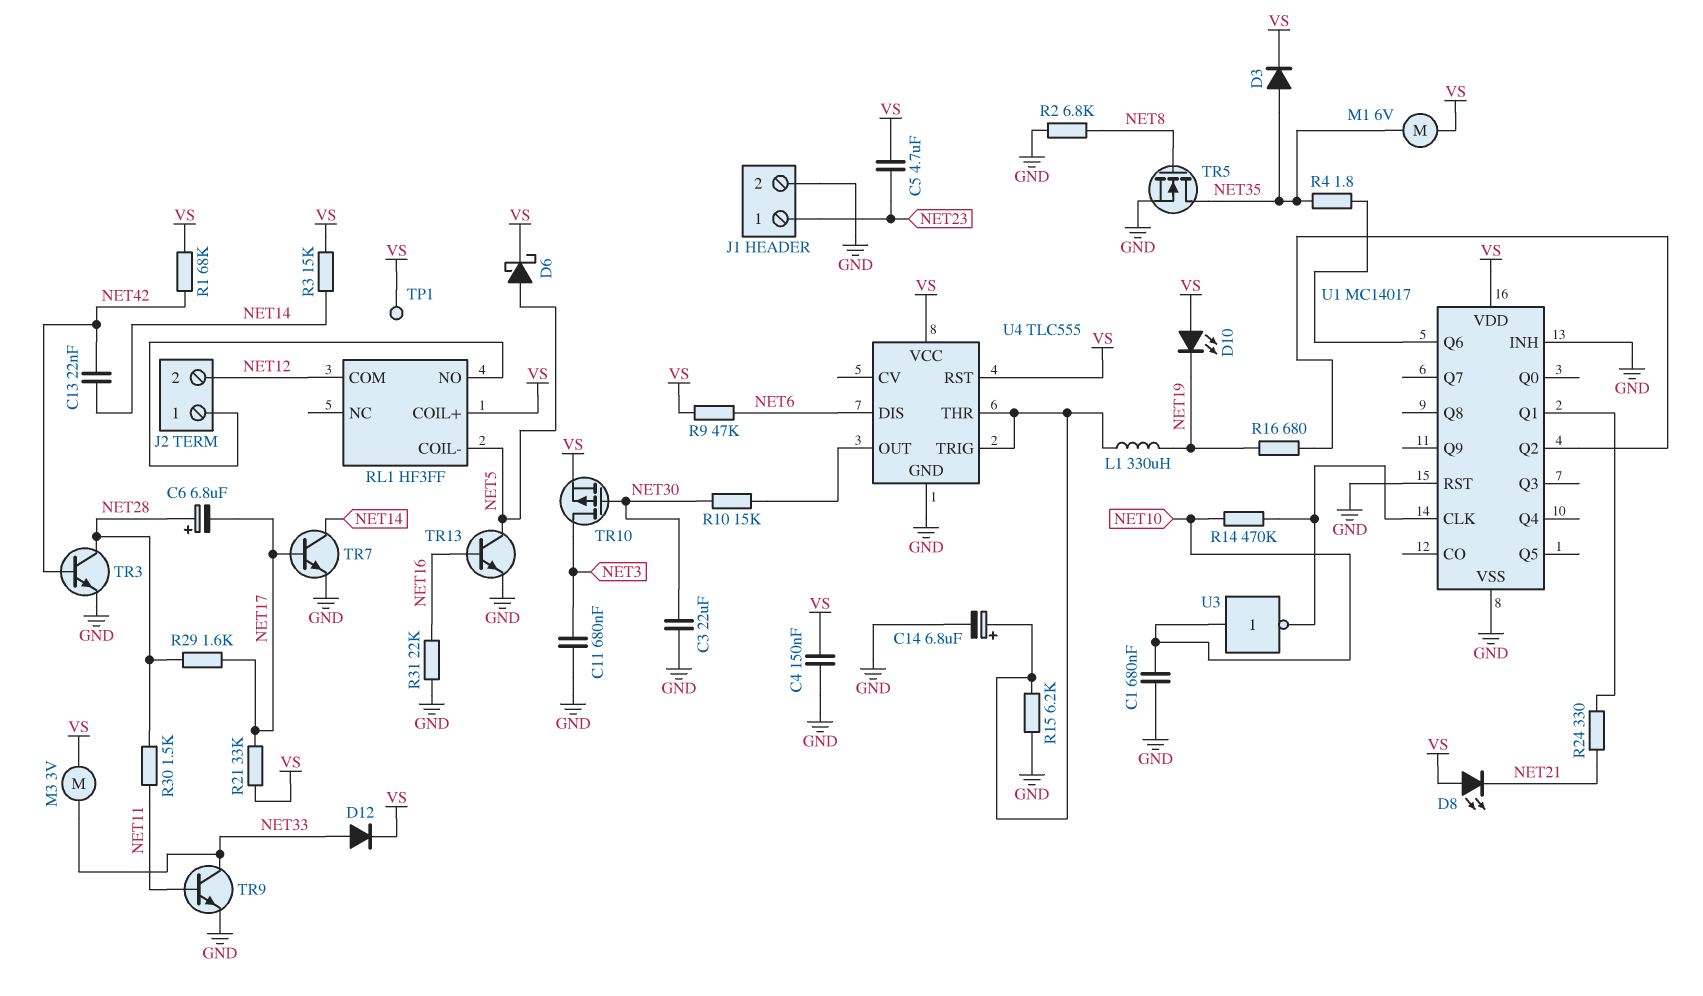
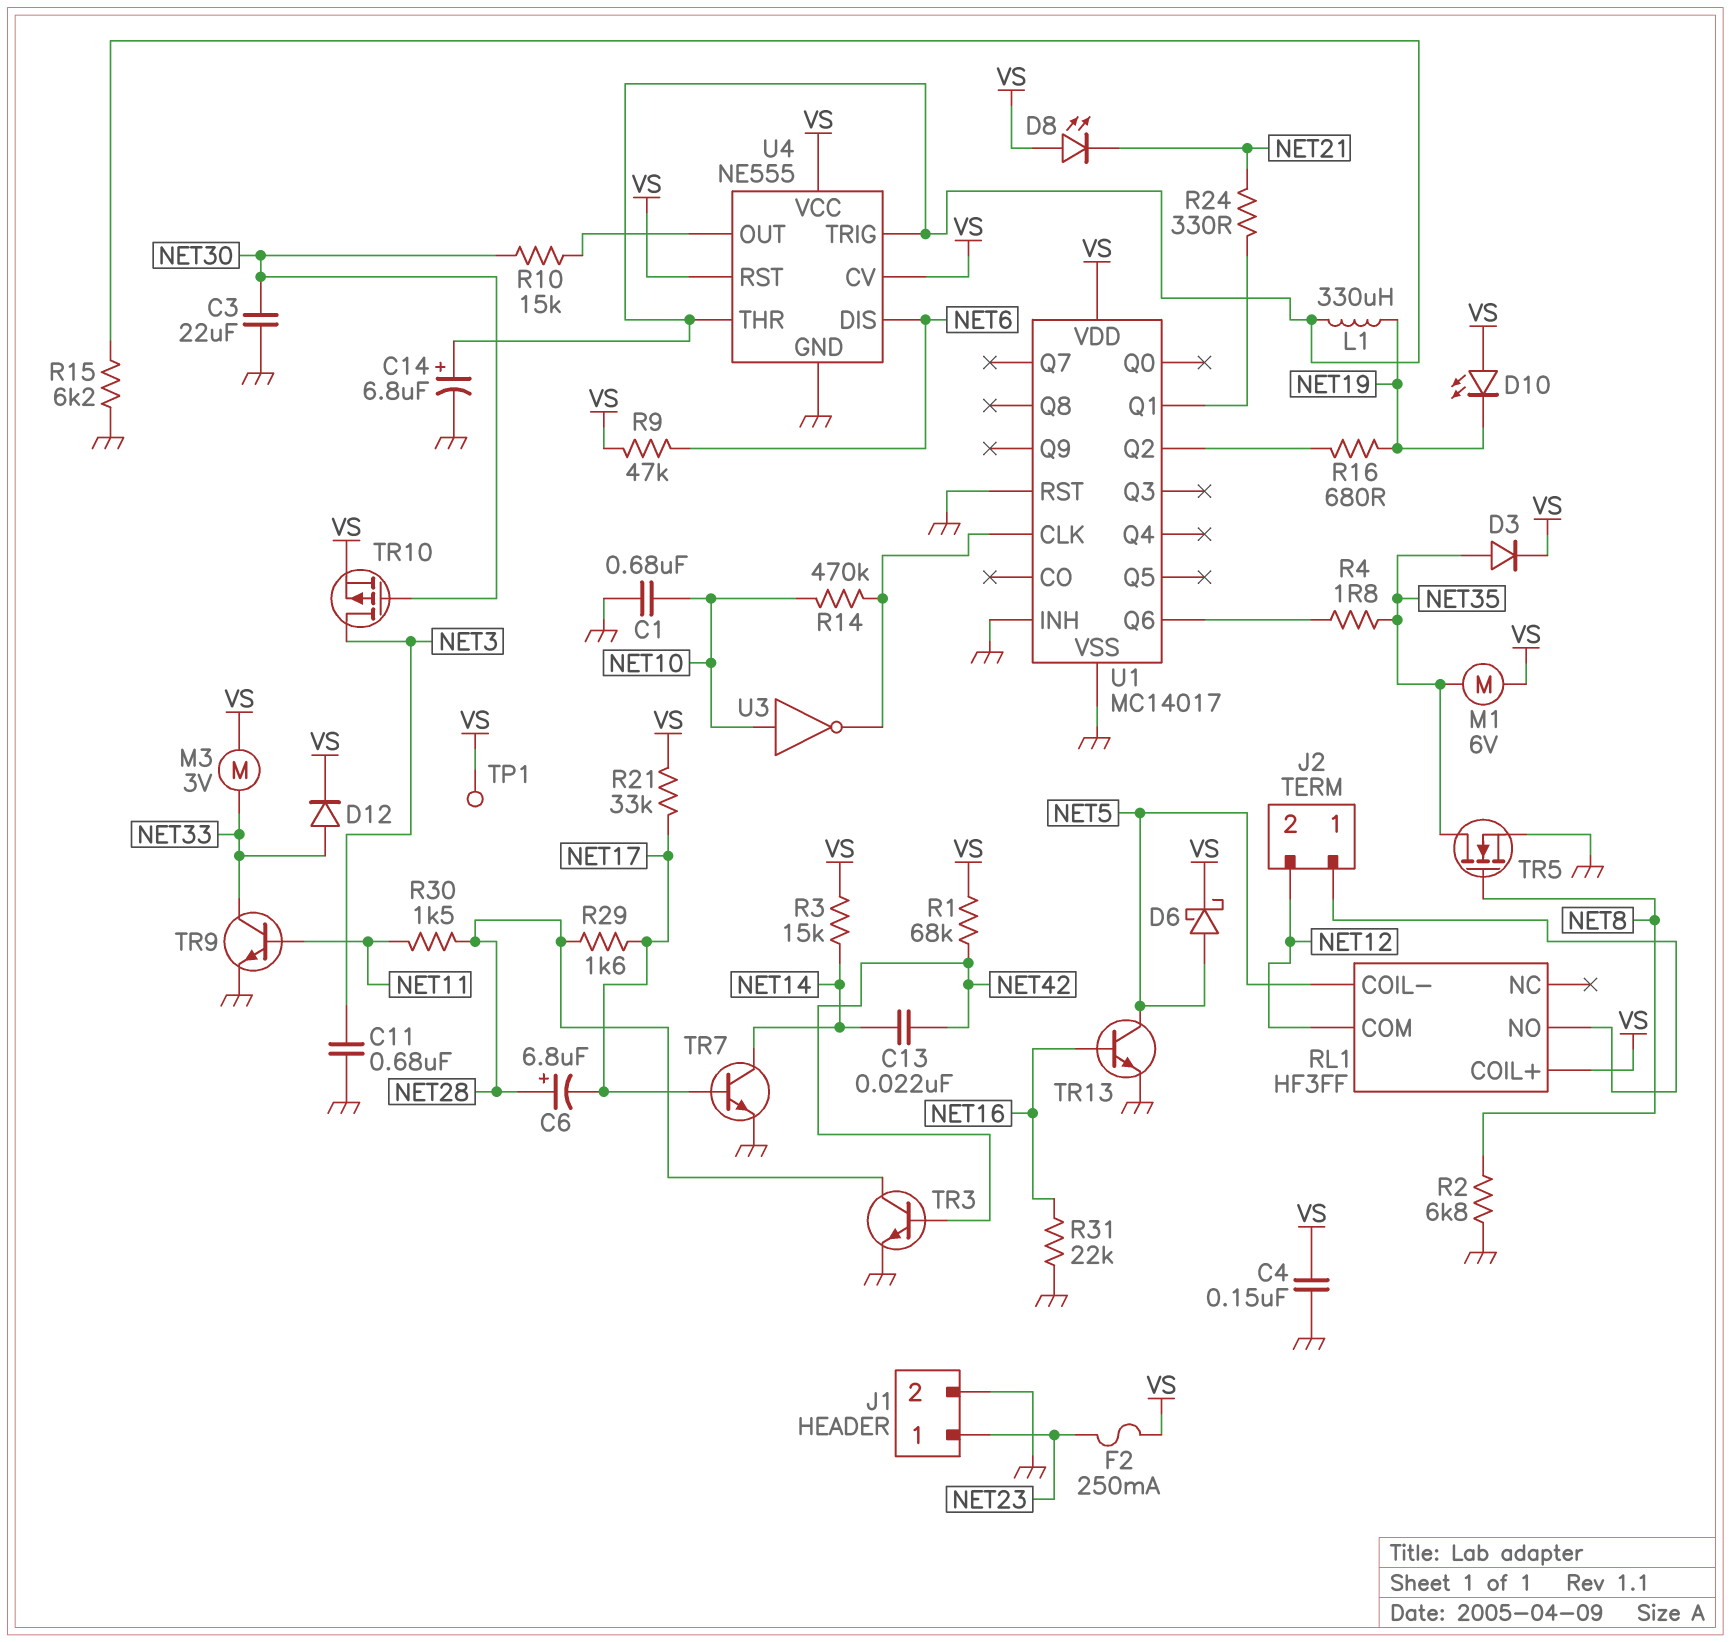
C5: 4.7uF (NET23, VS) -> none
F2: none -> 250mA (NET23, VS)
U4: TLC555 -> NE555
U4 pin CV: none -> VS

